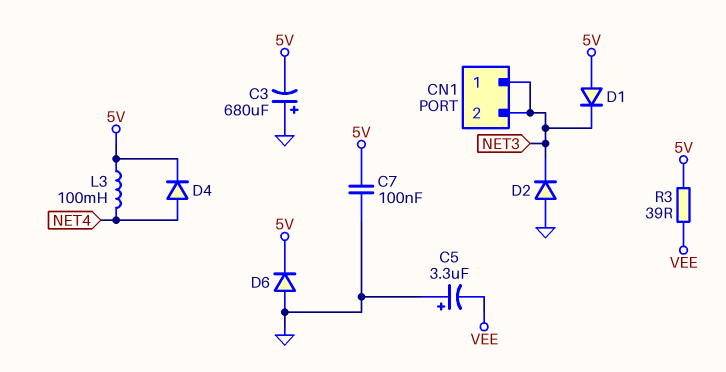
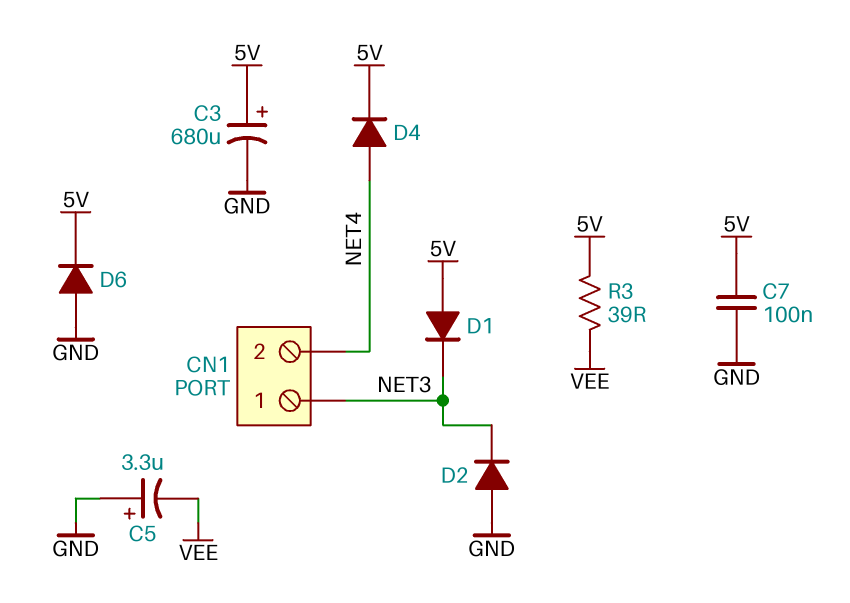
C3: 680uF (plus GND, minus 5V) -> 680uF (plus 5V, minus GND)
CN1 pin 2: NET3 -> NET4
L3: 100mH (5V, NET4) -> none

